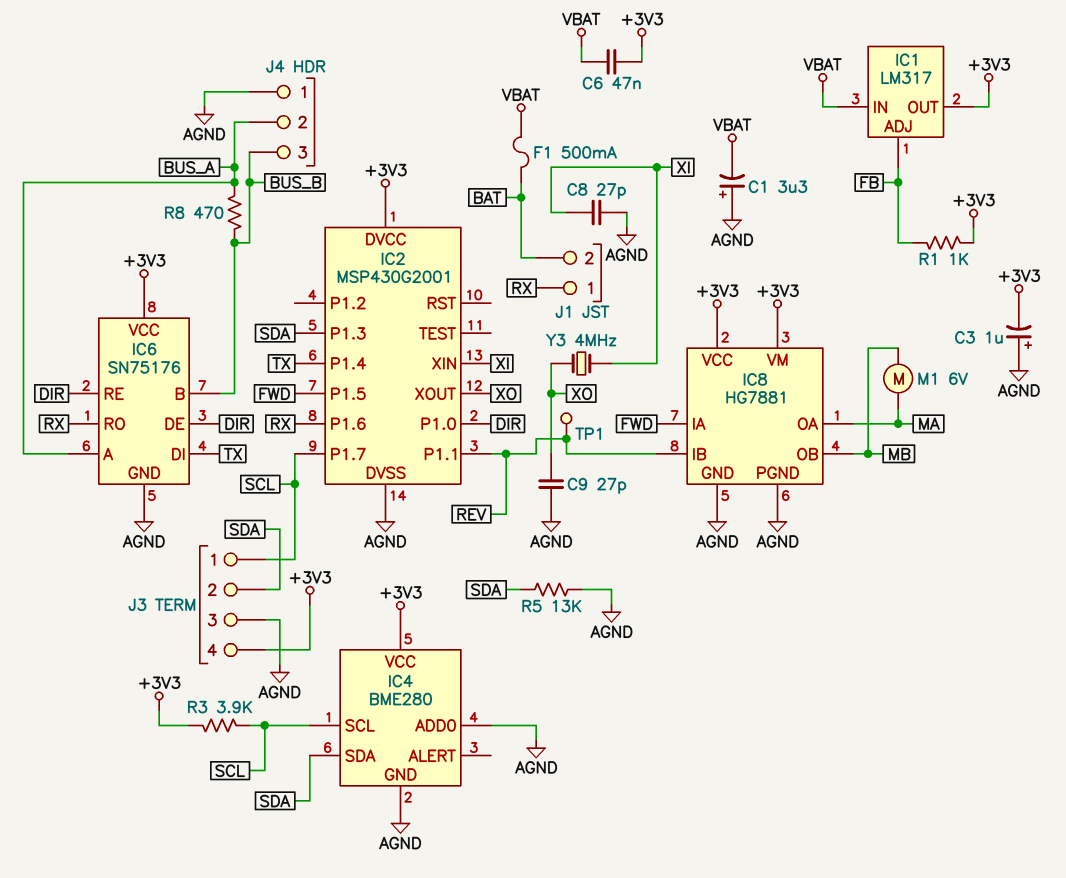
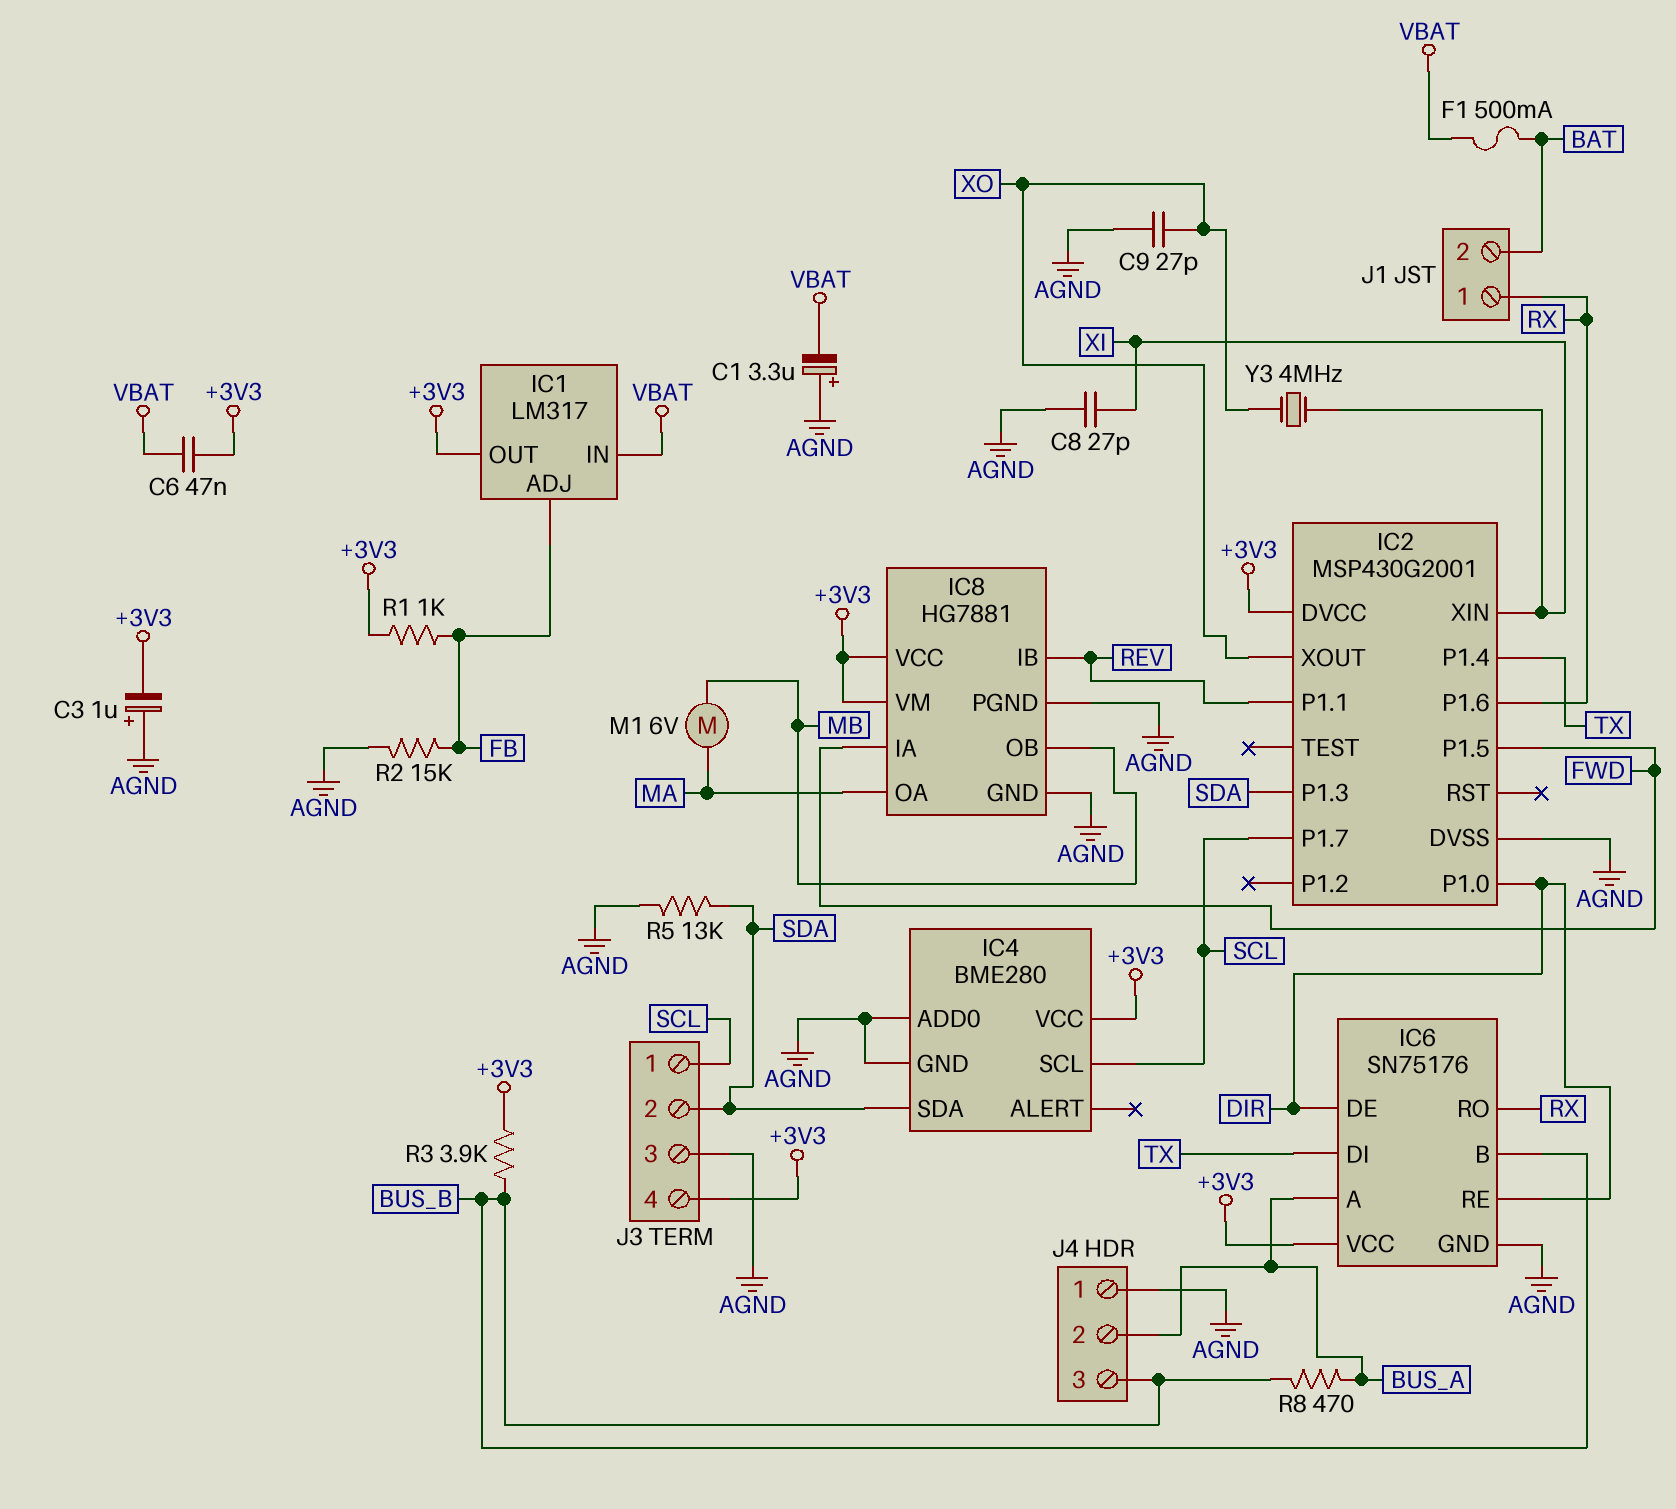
R2: none -> 15k (AGND, FB)
R3: 3.9k (+3V3, SCL) -> 3.9k (+3V3, BUS_B)
TP1: test point (REV) -> none

